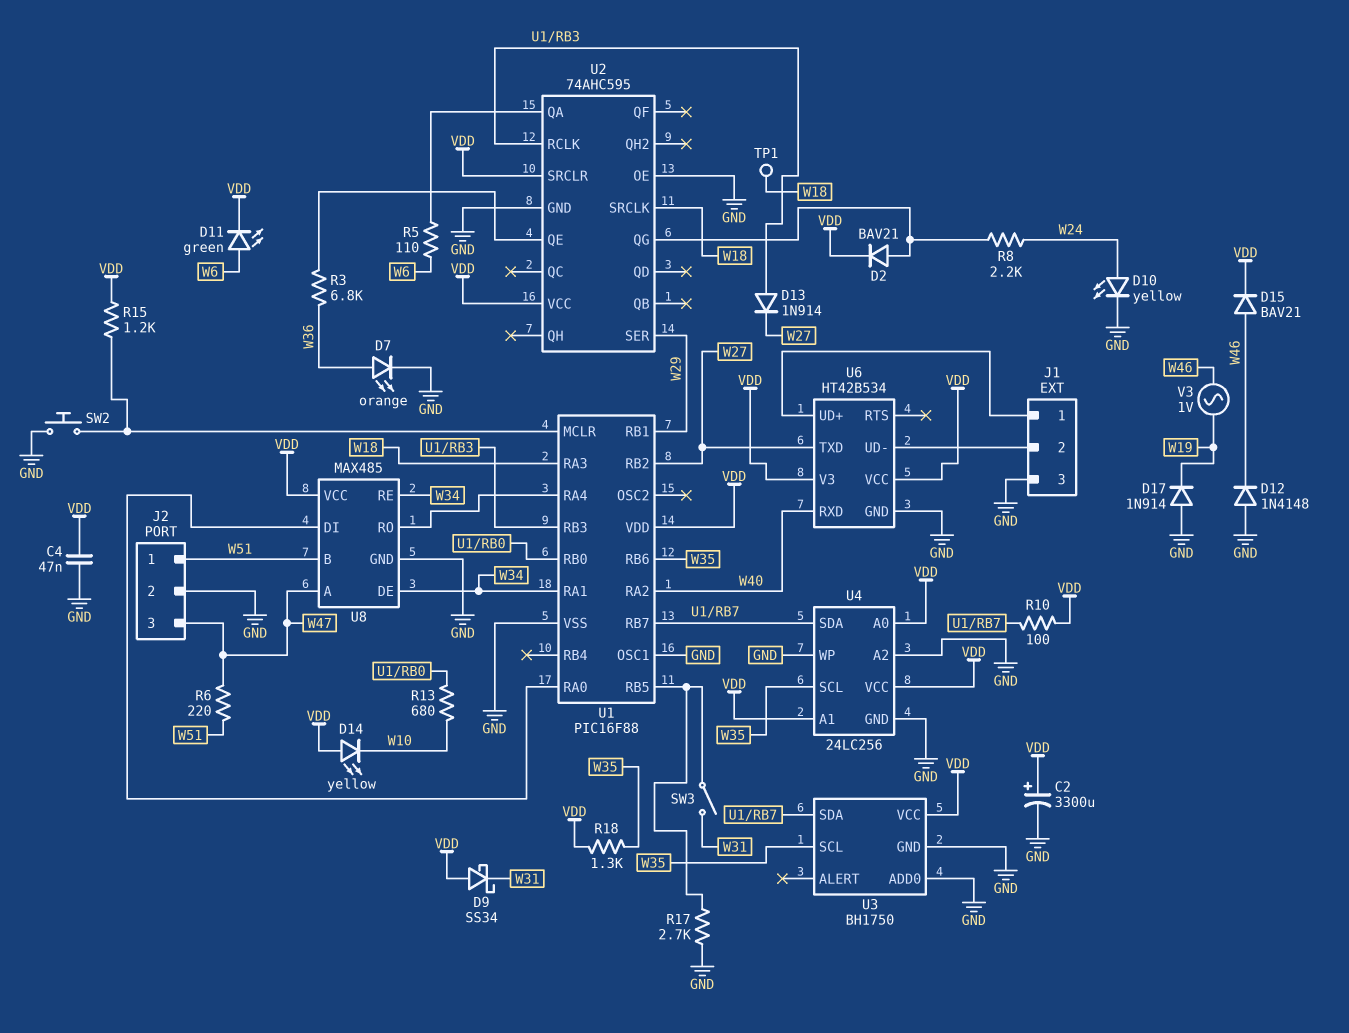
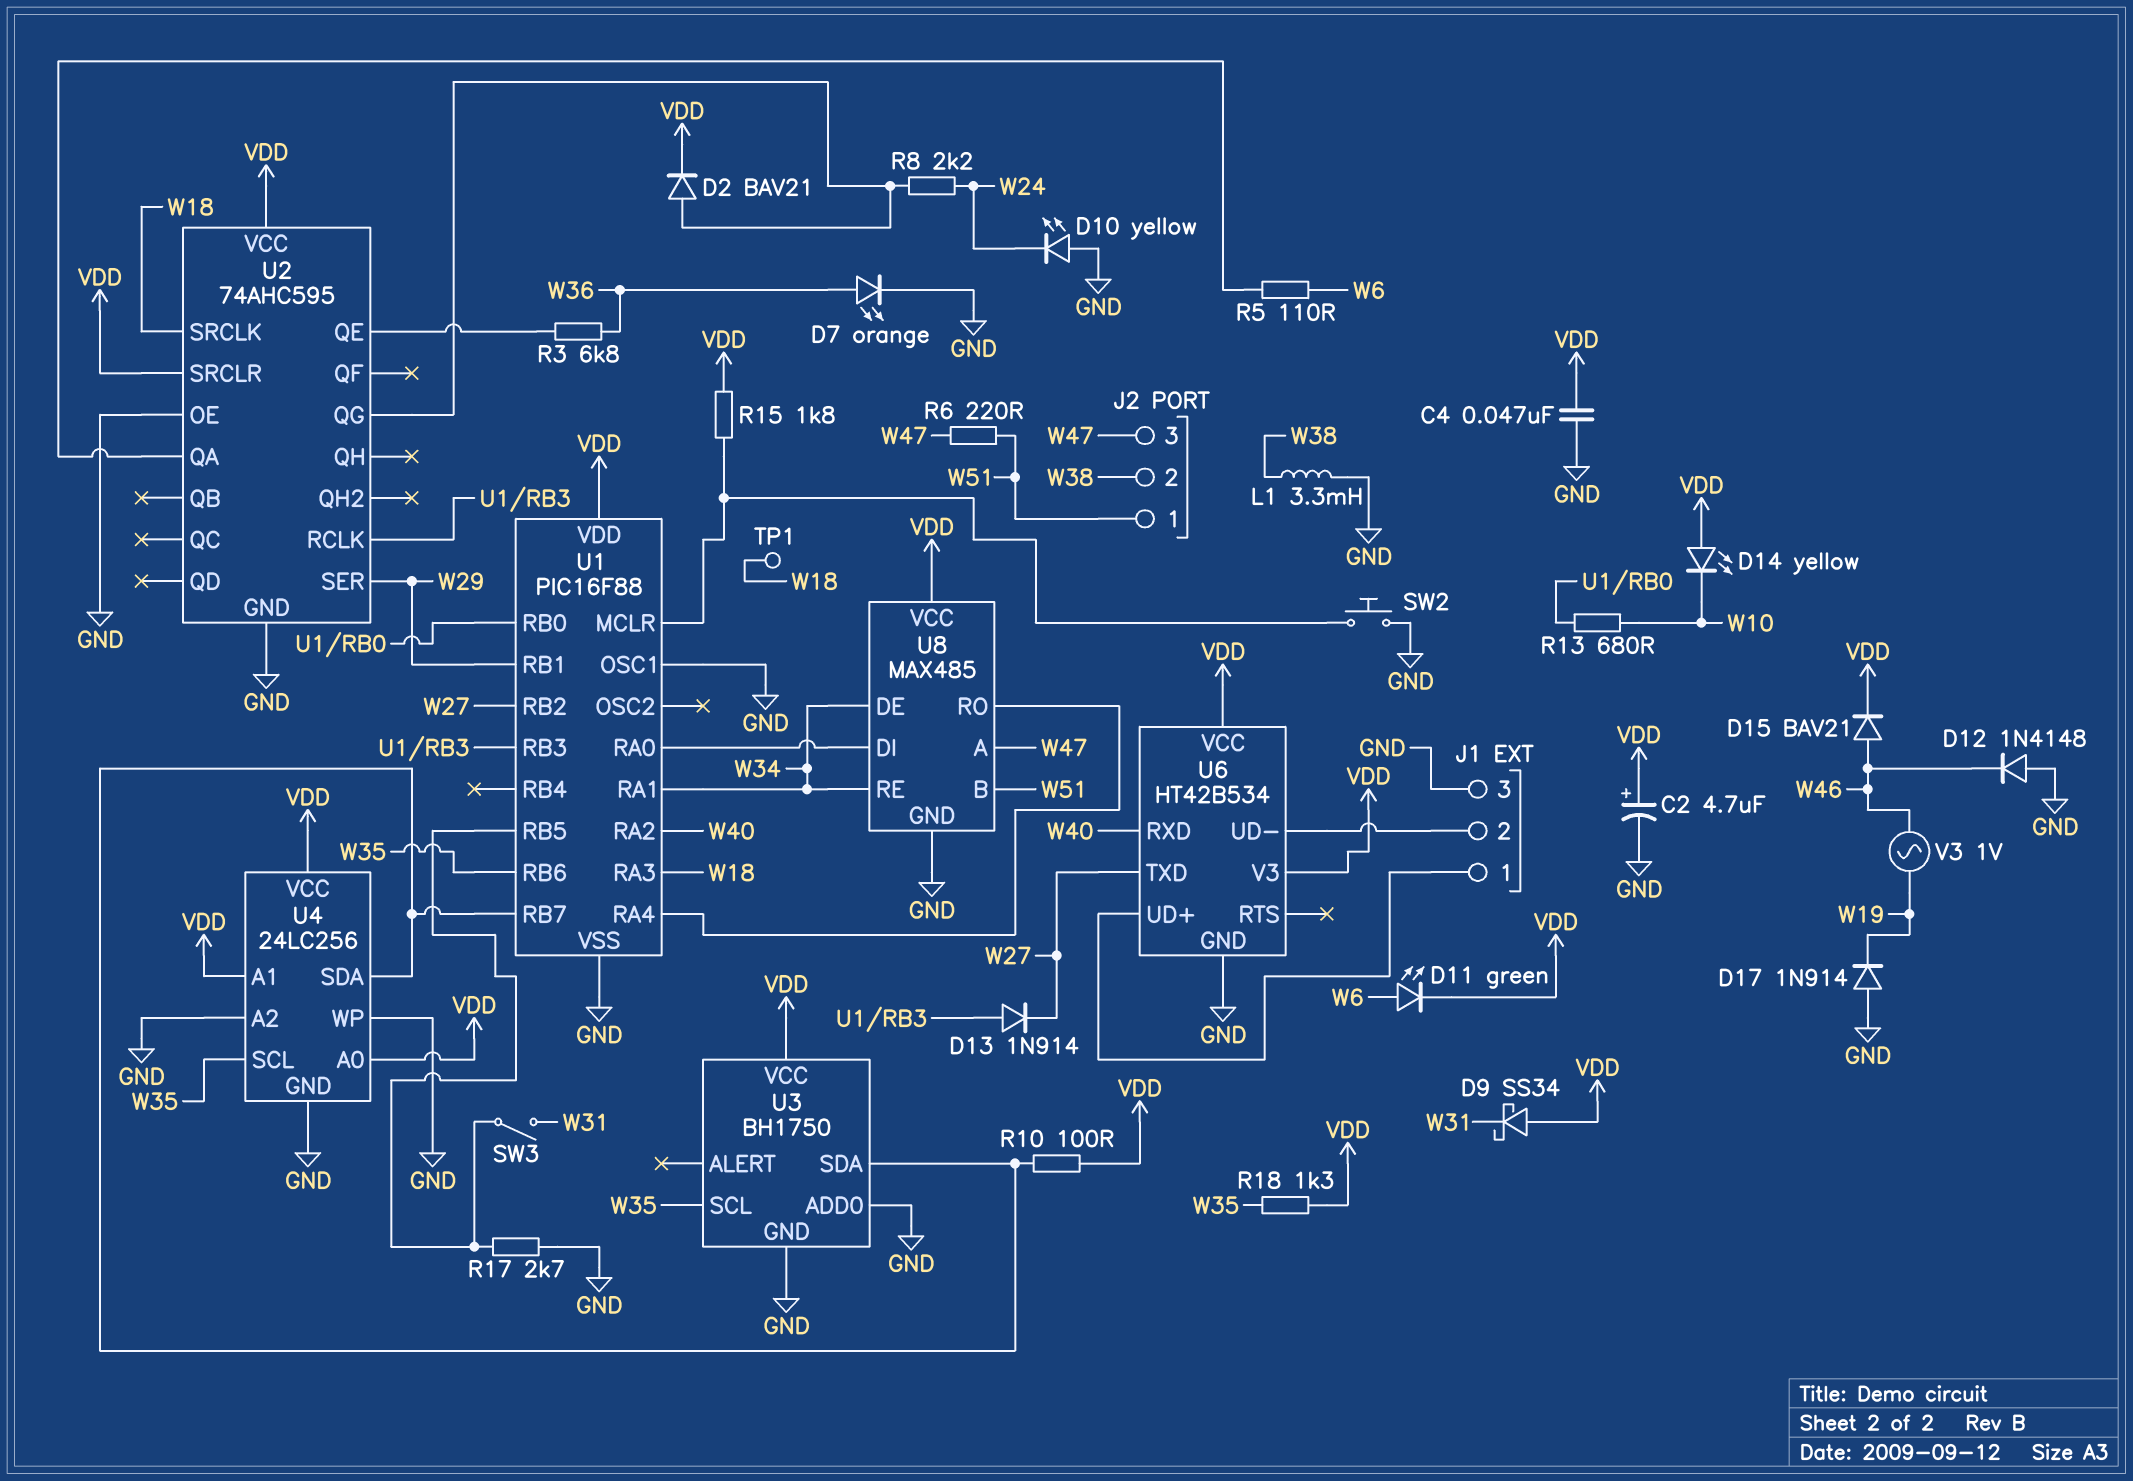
C2: 3300uF (plus VDD, minus GND) -> 4.7uF (plus VDD, minus GND)
D10: LED yellow (A W24, K GND) -> LED yellow (A GND, K W24)
J2 pin 2: GND -> W38
L1: none -> 3.3mH (GND, W38)
R15: 1.2k (U1/MCLR, VDD) -> 1.8k (U1/MCLR, VDD)

